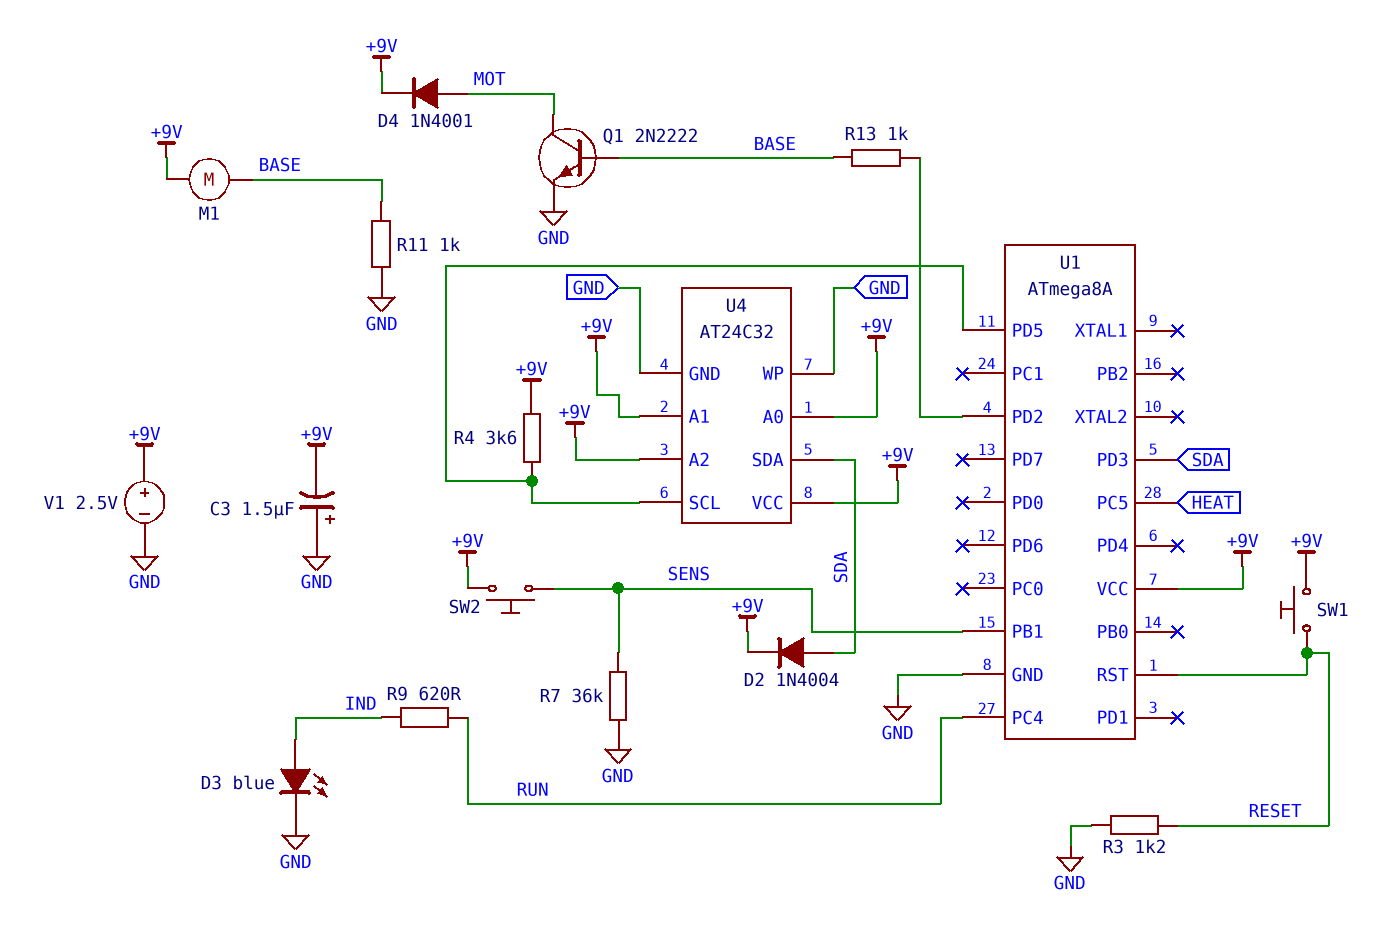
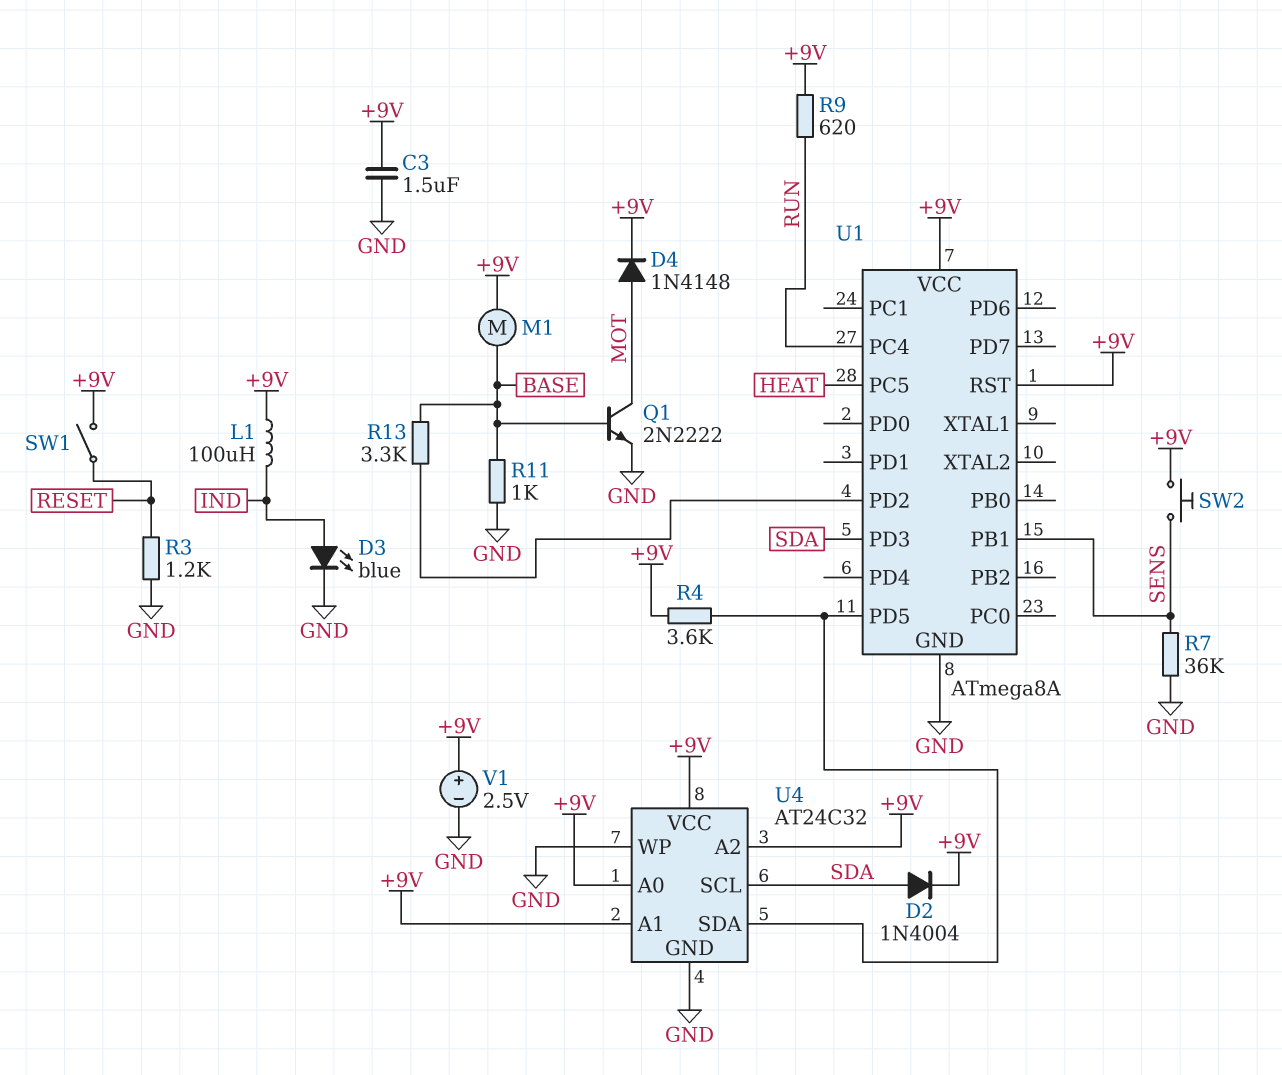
C3: 1.5uF (plus GND, minus +9V) -> 1.5uF (+9V, GND)
D4: diode 1N4001 (A MOT, K +9V) -> diode 1N4148 (A MOT, K +9V)
L1: none -> 100uH (+9V, IND)
R9: 620 (IND, RUN) -> 620 (+9V, RUN)
R13: 1k (BASE, U1/PD2) -> 3.3k (BASE, U1/PD2)
SW1: button (+9V, RESET) -> switch (+9V, RESET)
U1 pin RST: RESET -> +9V
U4 pin SCL: U1/PD5 -> SDA
U4 pin SDA: SDA -> U1/PD5

